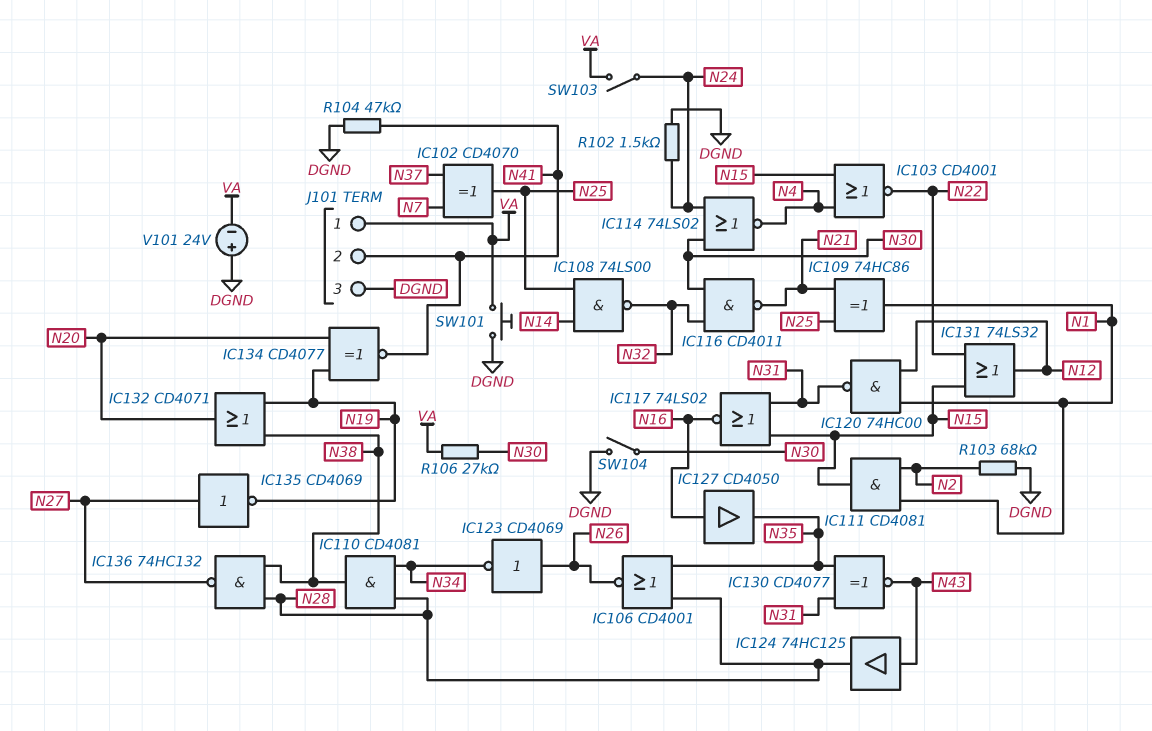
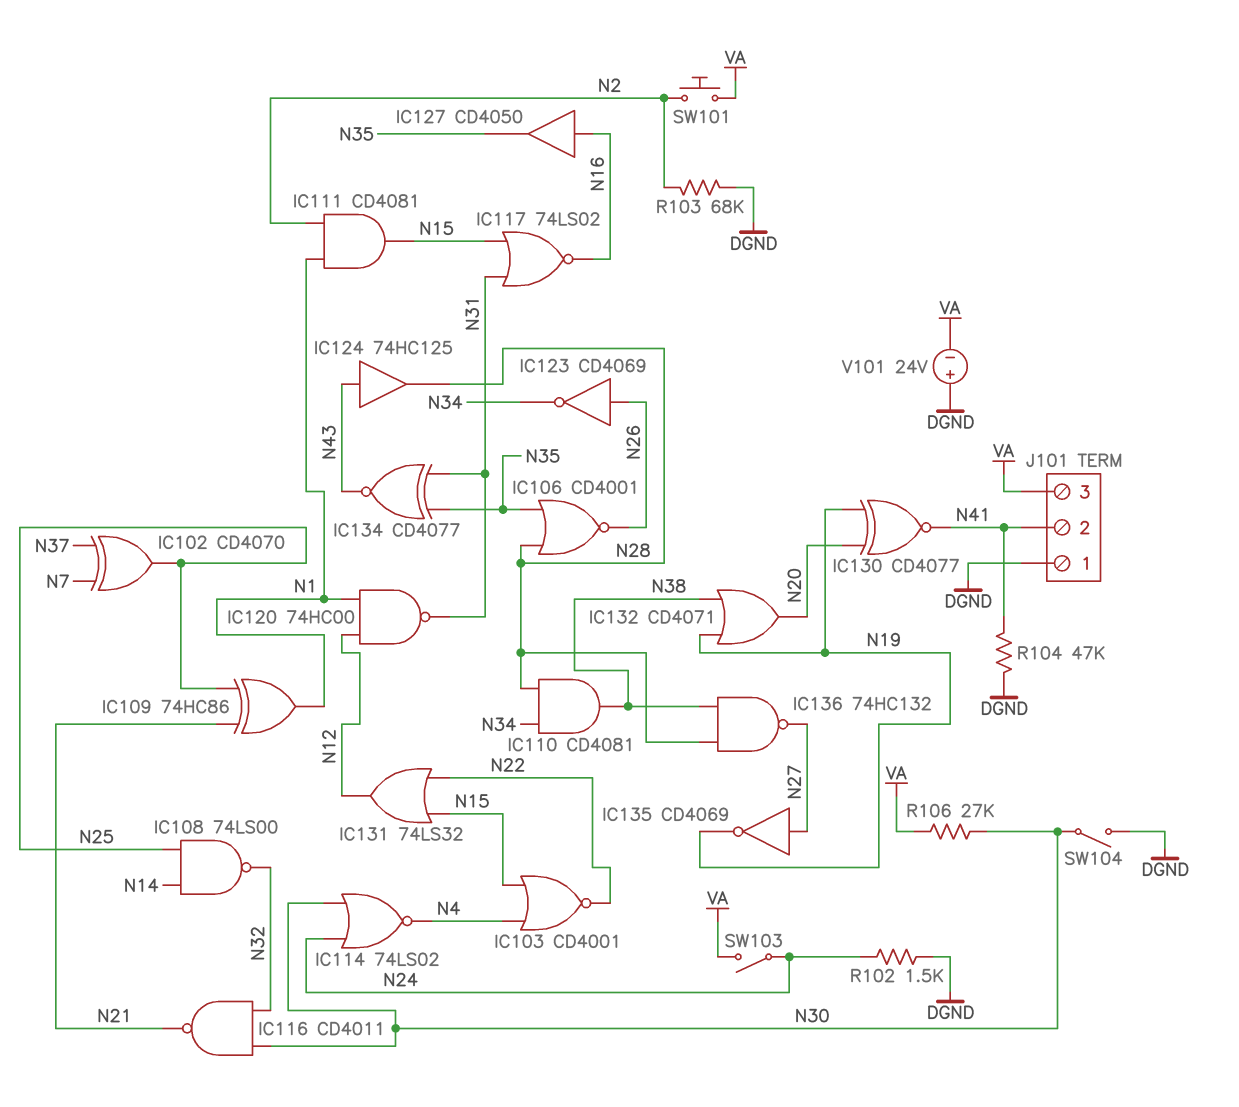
IC130: XNOR CD4077 (in N31, in N35, out N43) -> XNOR CD4077 (in N19, in N20, out N41)
IC134: XNOR CD4077 (in N19, in N20, out N41) -> XNOR CD4077 (in N31, in N35, out N43)
J101 pin 1: VA -> DGND
J101 pin 3: DGND -> VA
SW101: button (DGND, VA) -> button (N2, VA)

